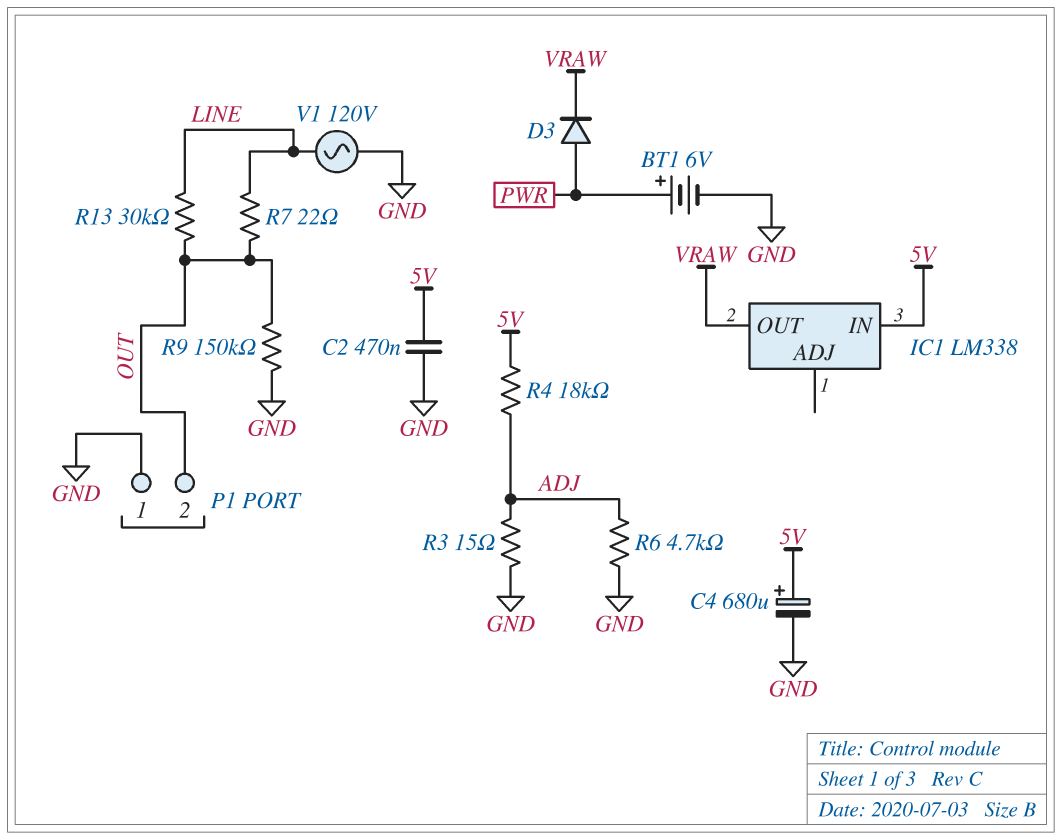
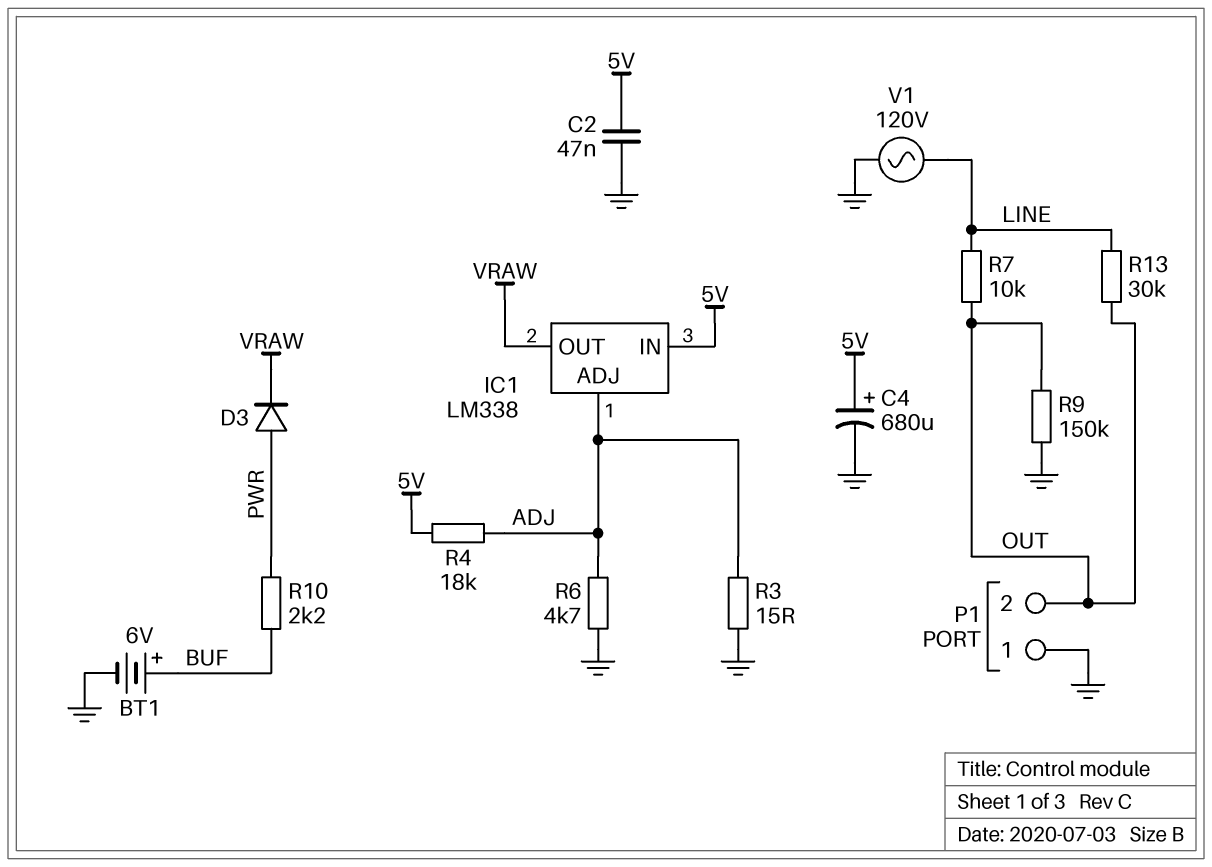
BT1: 6V (plus PWR, minus GND) -> 6V (plus BUF, minus GND)
C2: 470nF (5V, GND) -> 47nF (5V, GND)
IC1 pin ADJ: none -> ADJ
R7: 22 (LINE, OUT) -> 10k (LINE, OUT)
R10: none -> 2.2k (BUF, PWR)

